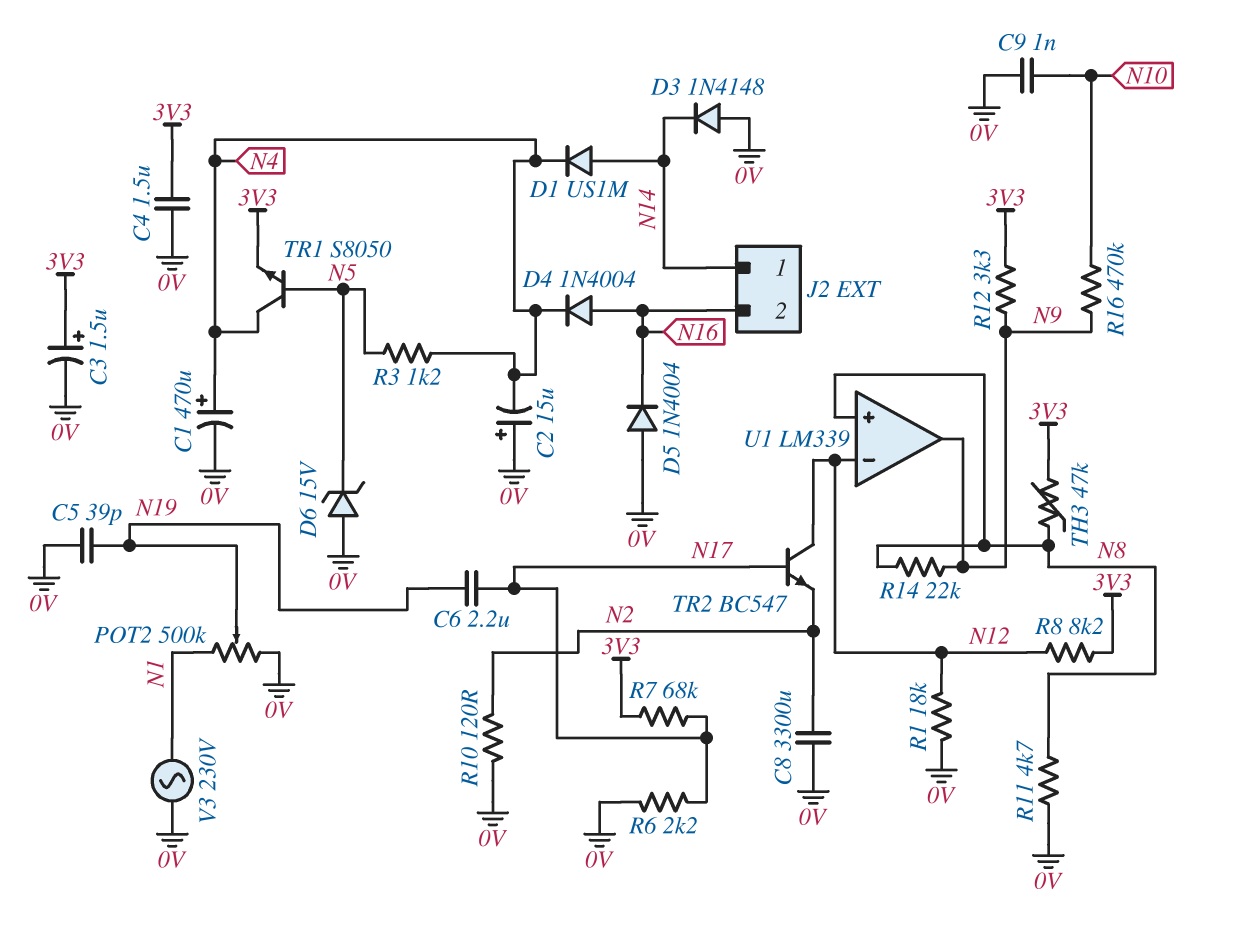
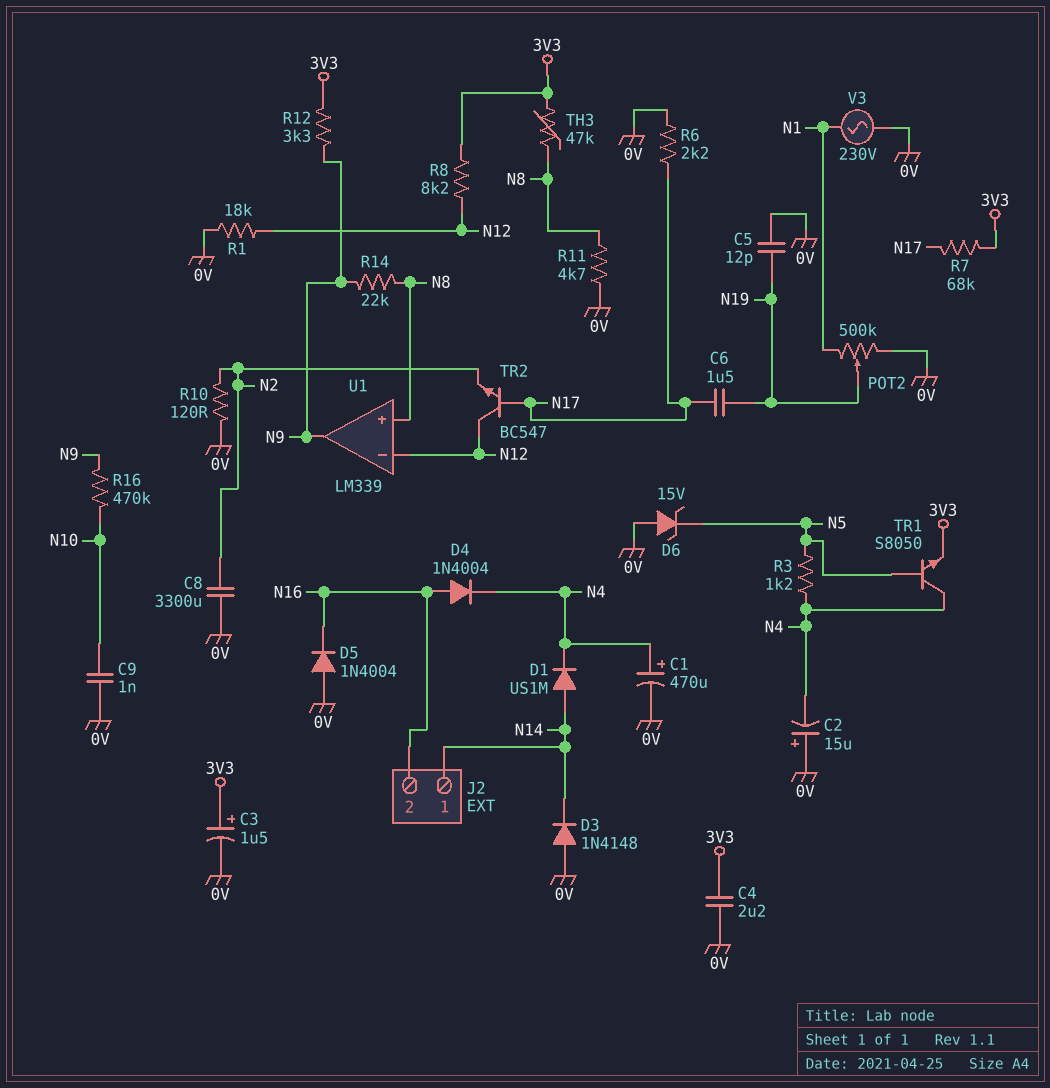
C4: 1.5uF (0V, 3V3) -> 2.2uF (0V, 3V3)
C5: 39pF (0V, N19) -> 12pF (0V, N19)
C6: 2.2uF (N17, N19) -> 1.5uF (N17, N19)

